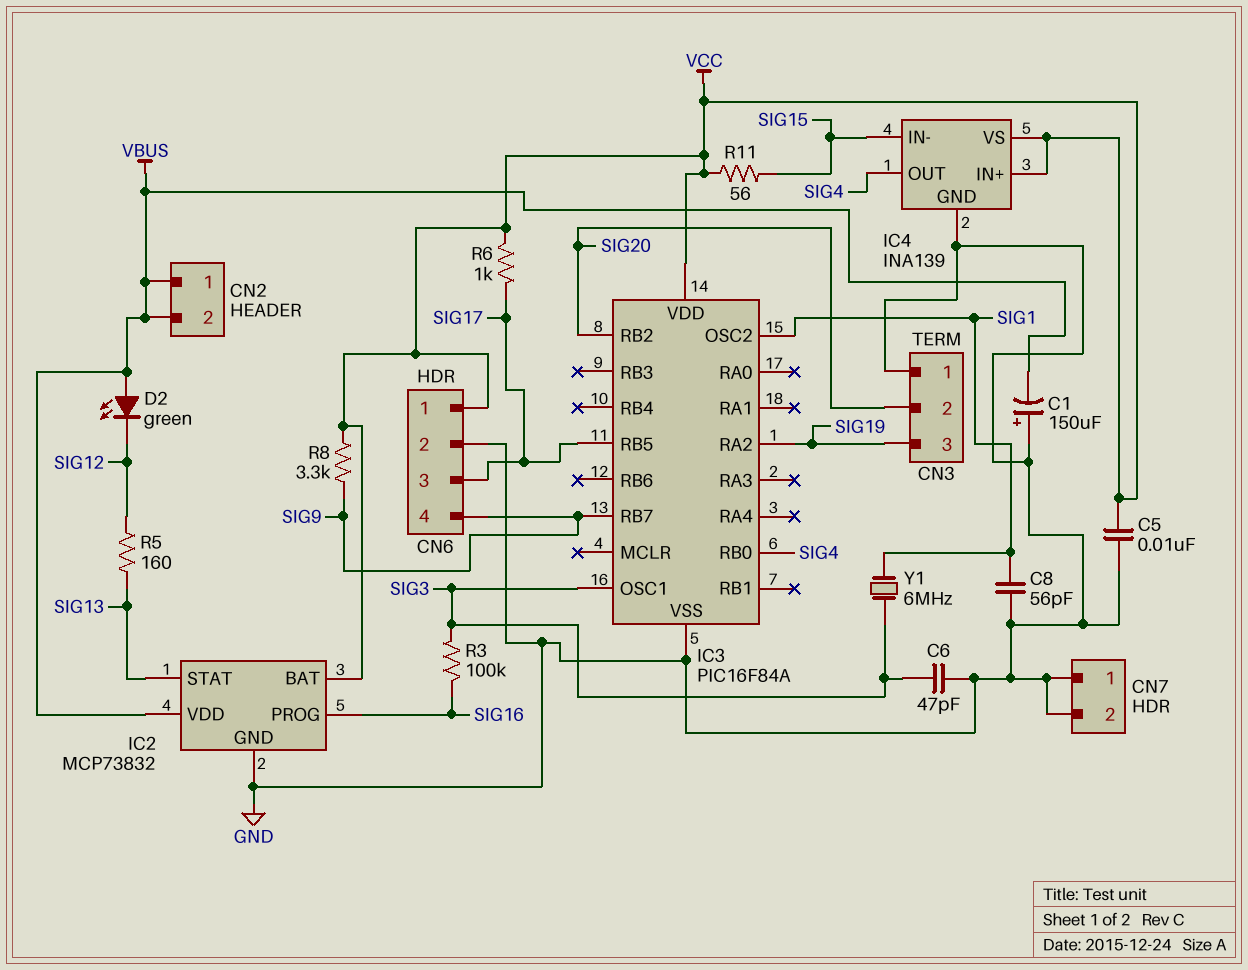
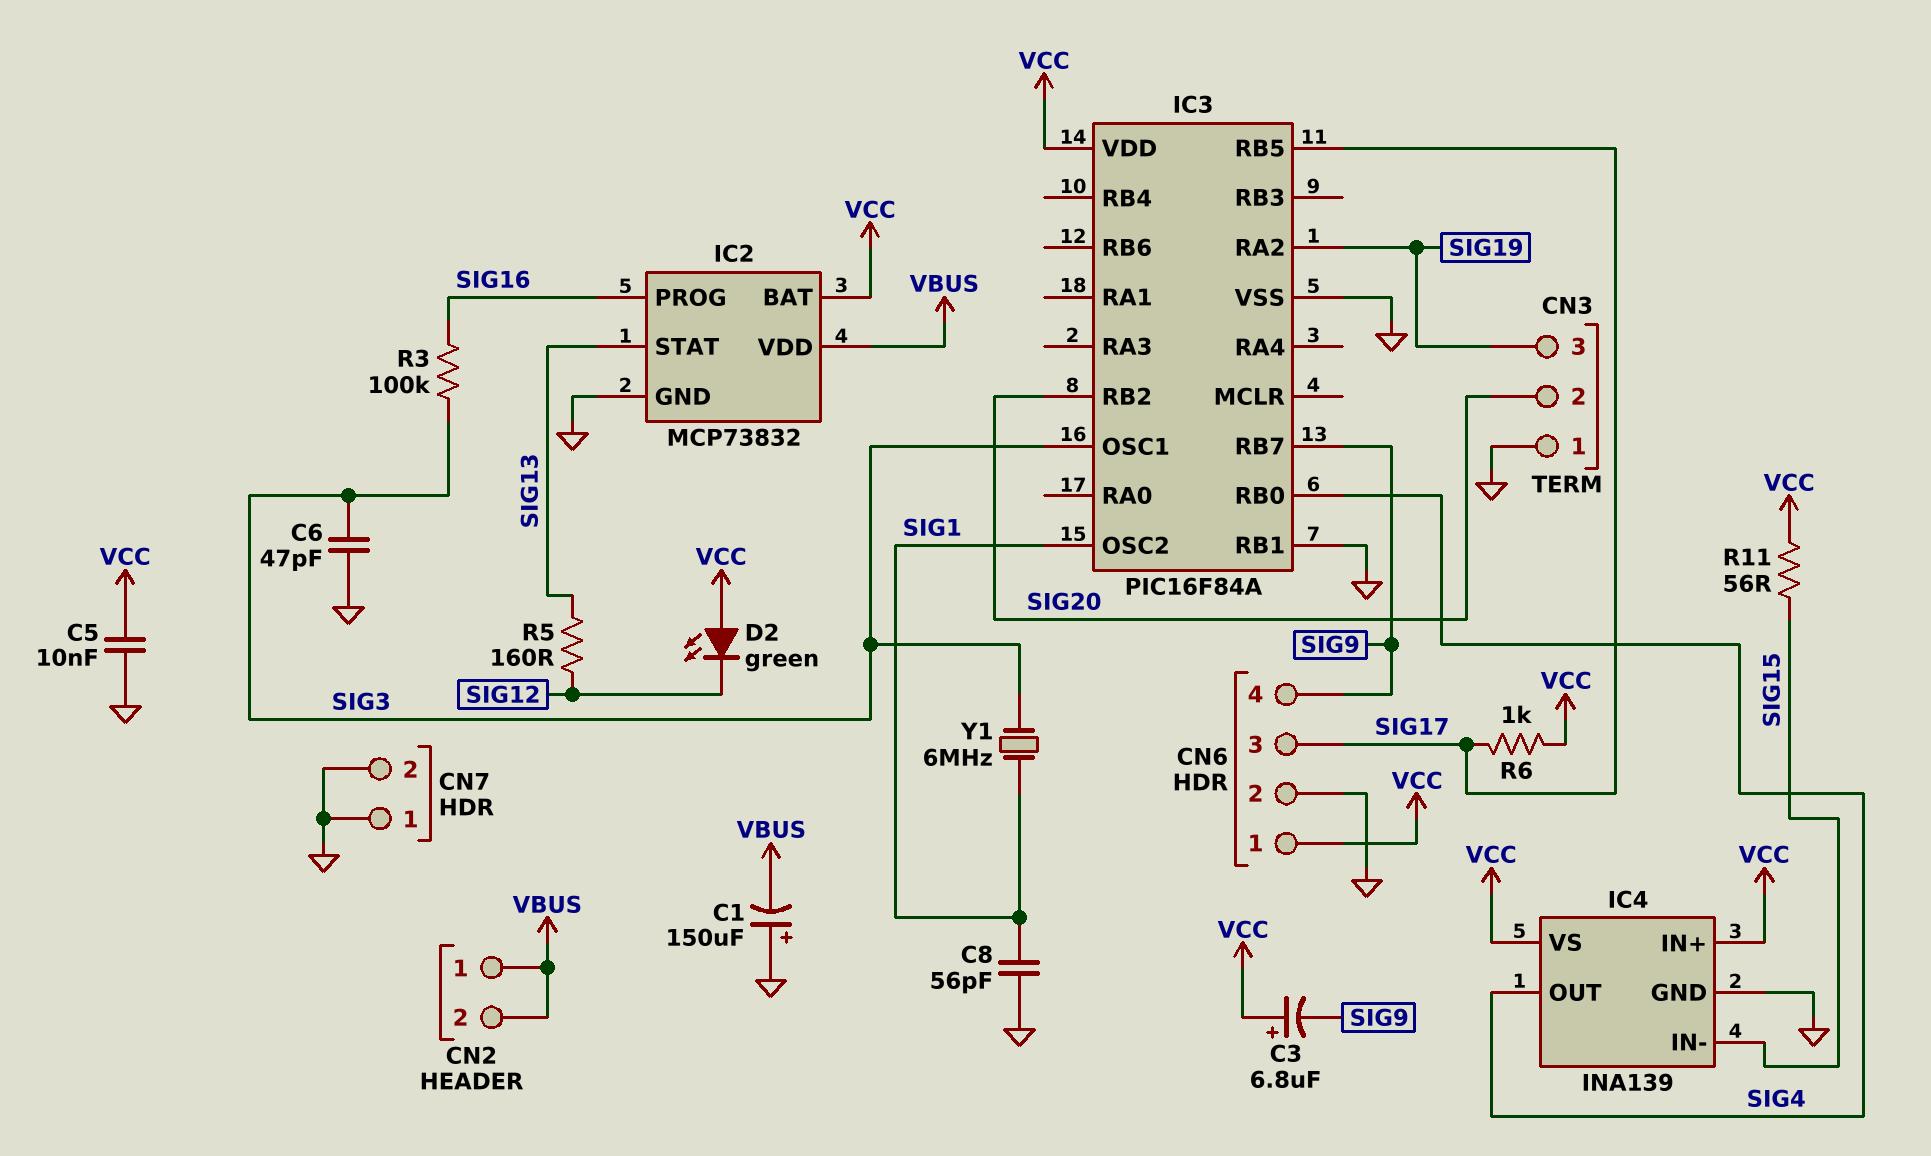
C3: none -> 6.8uF (plus VCC, minus SIG9)
D2: LED green (A VBUS, K SIG12) -> LED green (A VCC, K SIG12)
IC3 pin RB1: none -> GND
R8: 3.3k (SIG9, VCC) -> none

